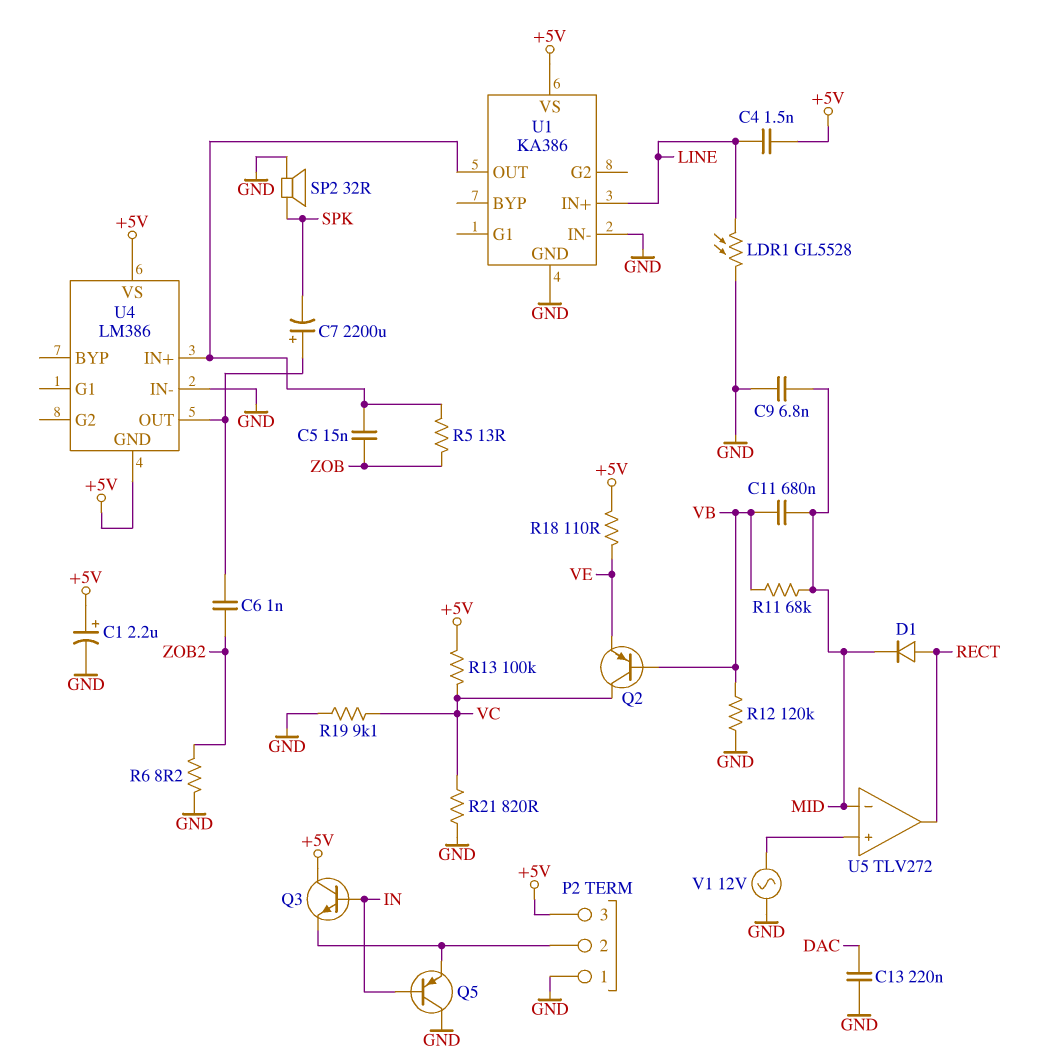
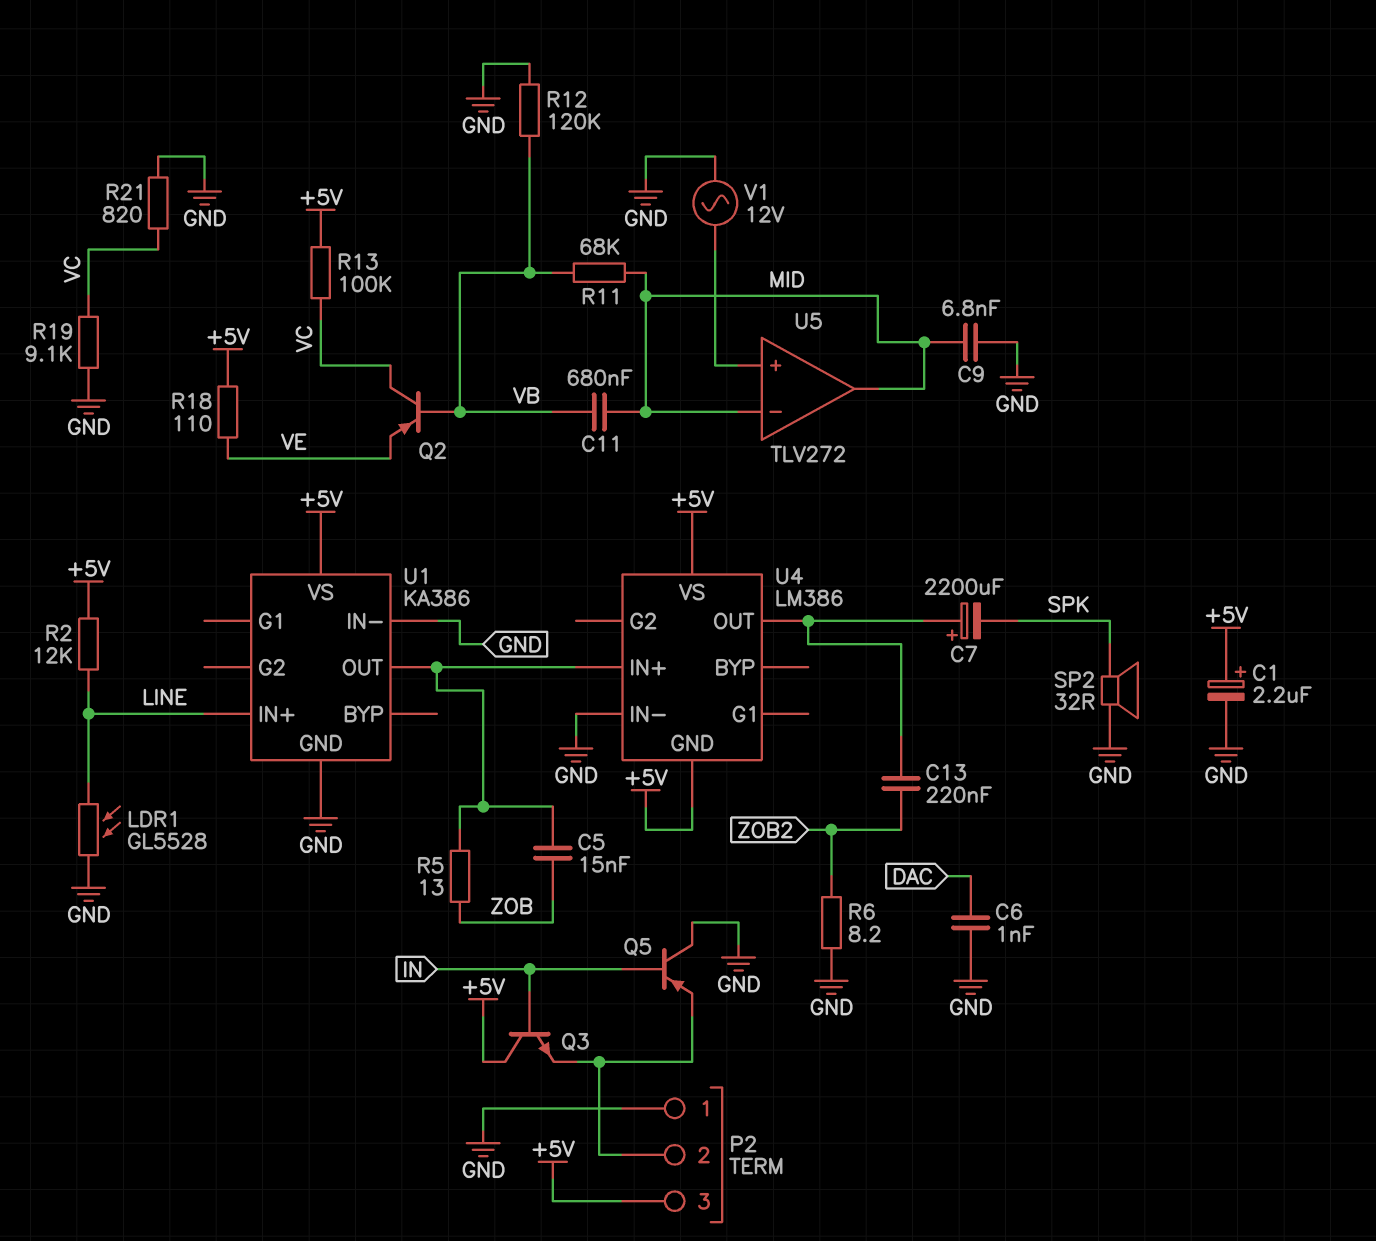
C4: 1.5nF (+5V, LINE) -> none
C6: 1nF (U4/OUT, ZOB2) -> 1nF (DAC, GND)
C13: 220nF (DAC, GND) -> 220nF (U4/OUT, ZOB2)
D1: diode (A RECT, K MID) -> none
R2: none -> 12k (+5V, LINE)
U5 pin out: RECT -> MID

